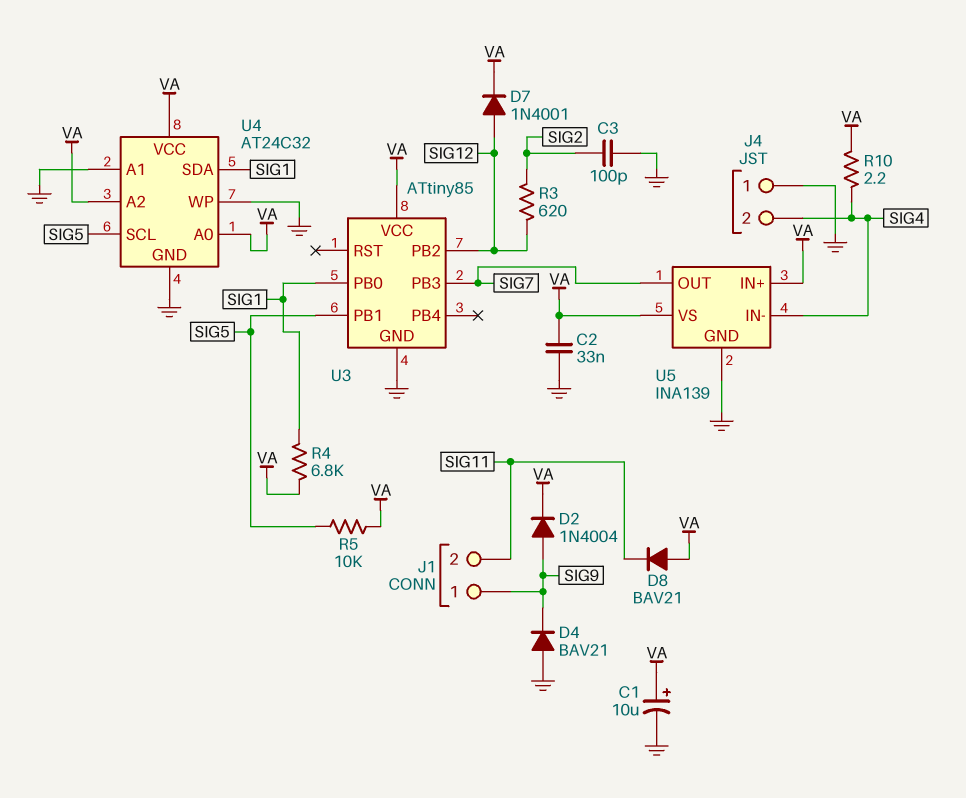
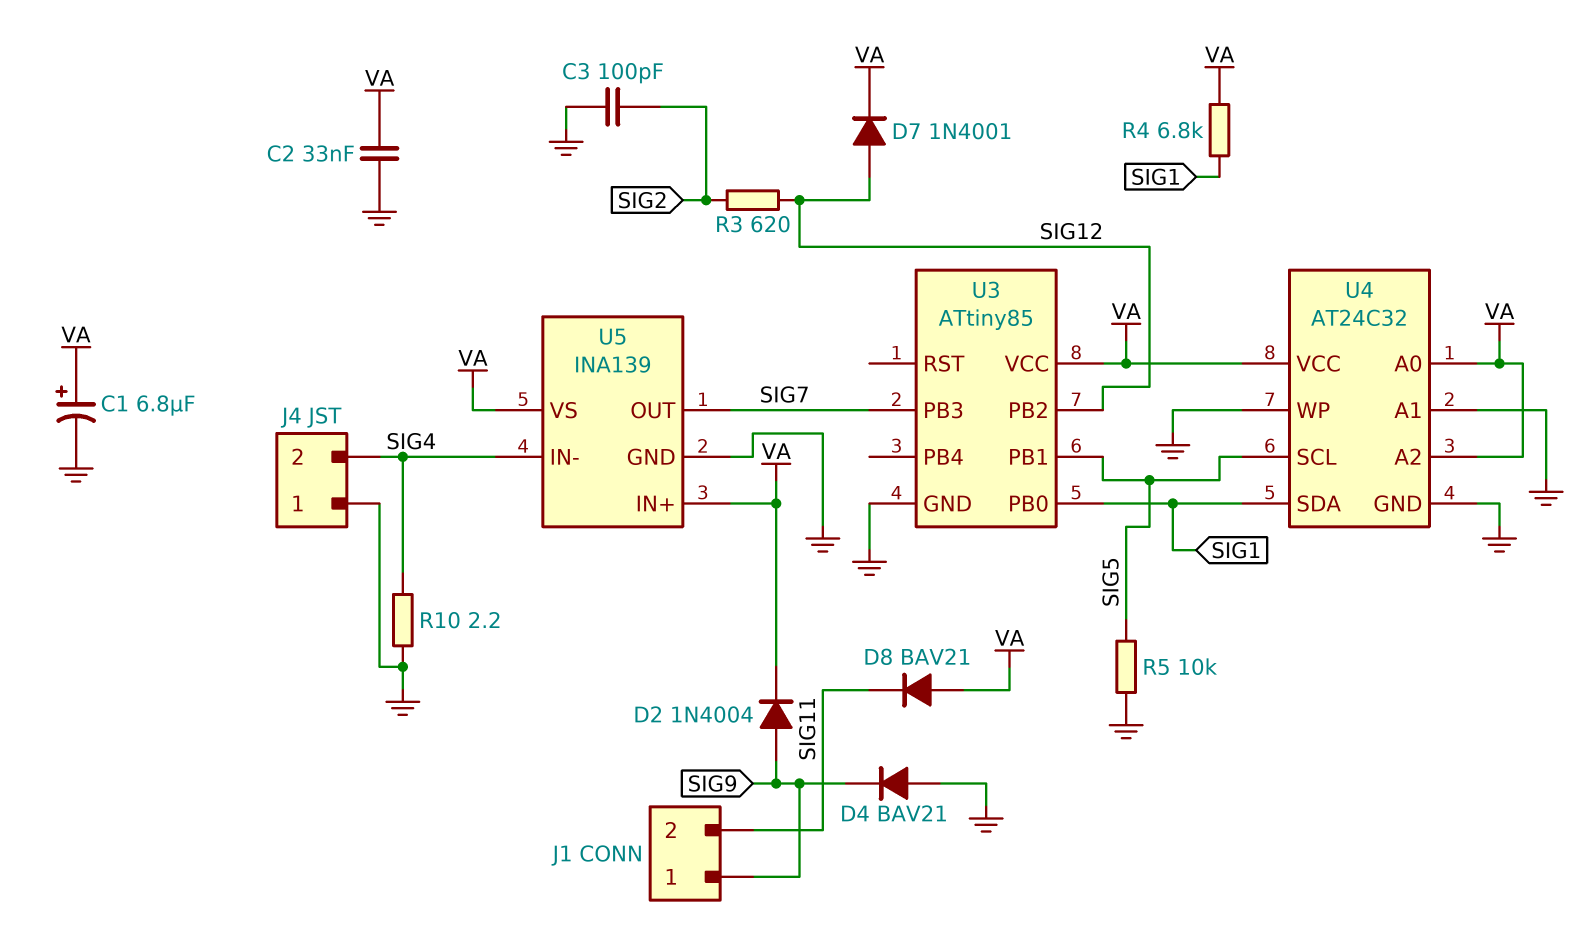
C1: 10uF (plus VA, minus GND) -> 6.8uF (plus VA, minus GND)
R5: 10k (SIG5, VA) -> 10k (GND, SIG5)
R10: 2.2 (SIG4, VA) -> 2.2 (GND, SIG4)

